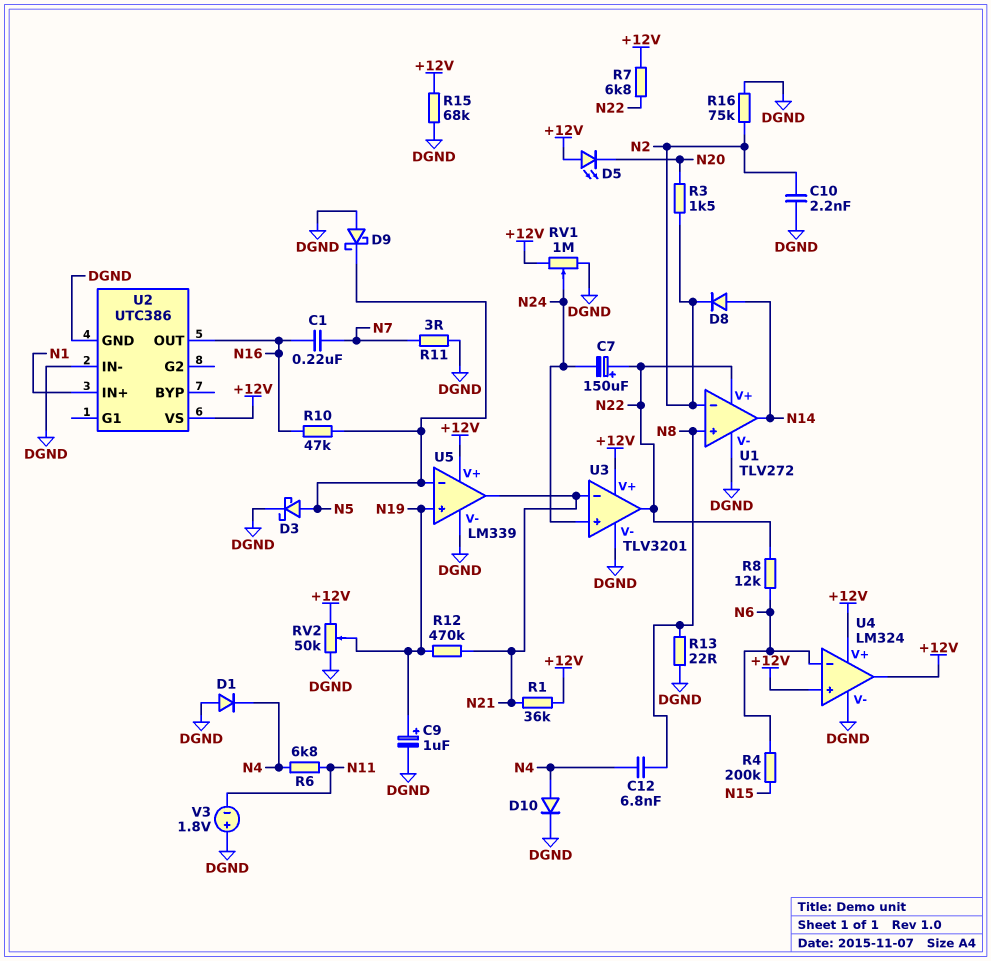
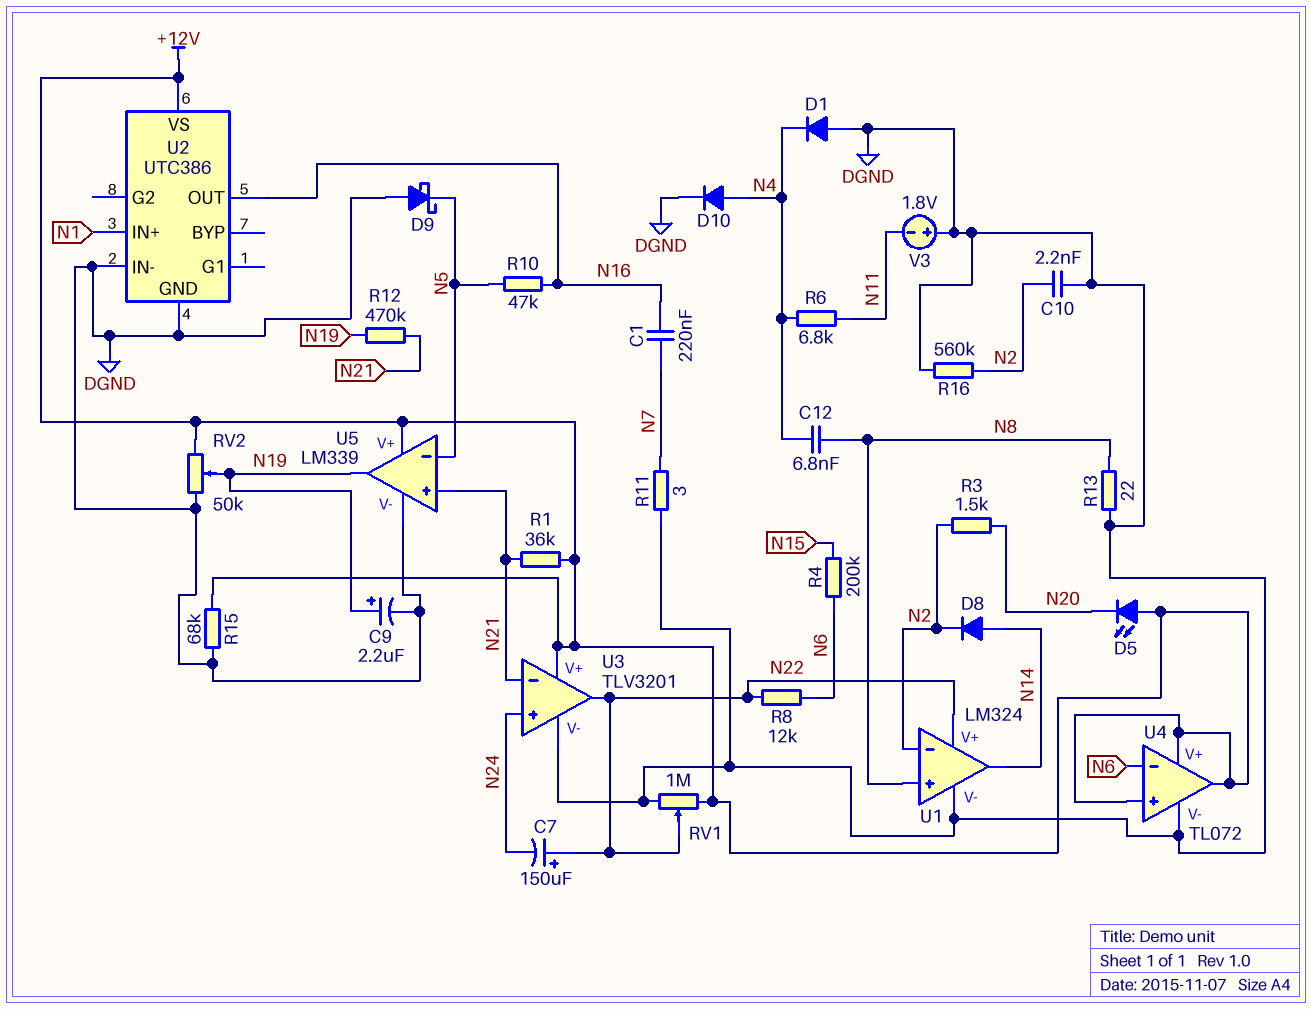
C9: 1uF (plus N19, minus DGND) -> 2.2uF (plus N19, minus DGND)
D3: schottky (A N5, K DGND) -> none
R7: 6.8k (+12V, N22) -> none
R16: 75k (DGND, N2) -> 560k (DGND, N2)
RV1: 1M (+12V, DGND, wiper N24) -> 1M (+12V, DGND, wiper N22)
U1: TLV272 -> LM324
U4: LM324 -> TL072
U5 pin in+: N19 -> N21
U5 pin out: N21 -> N19

